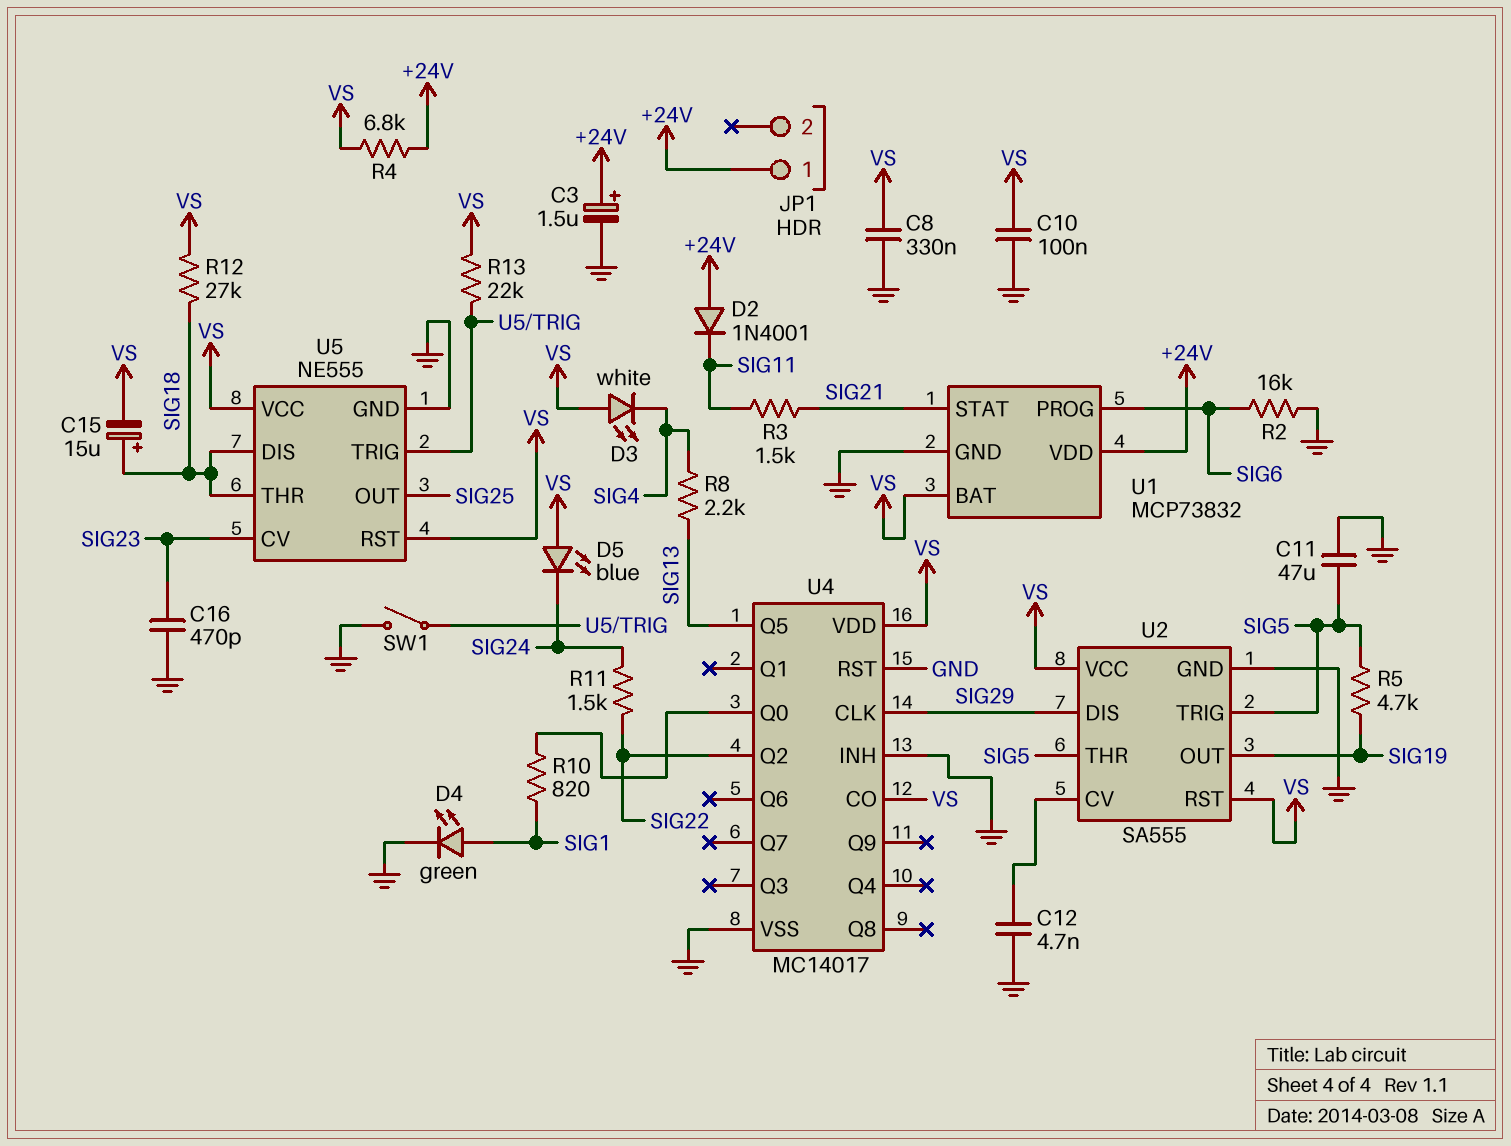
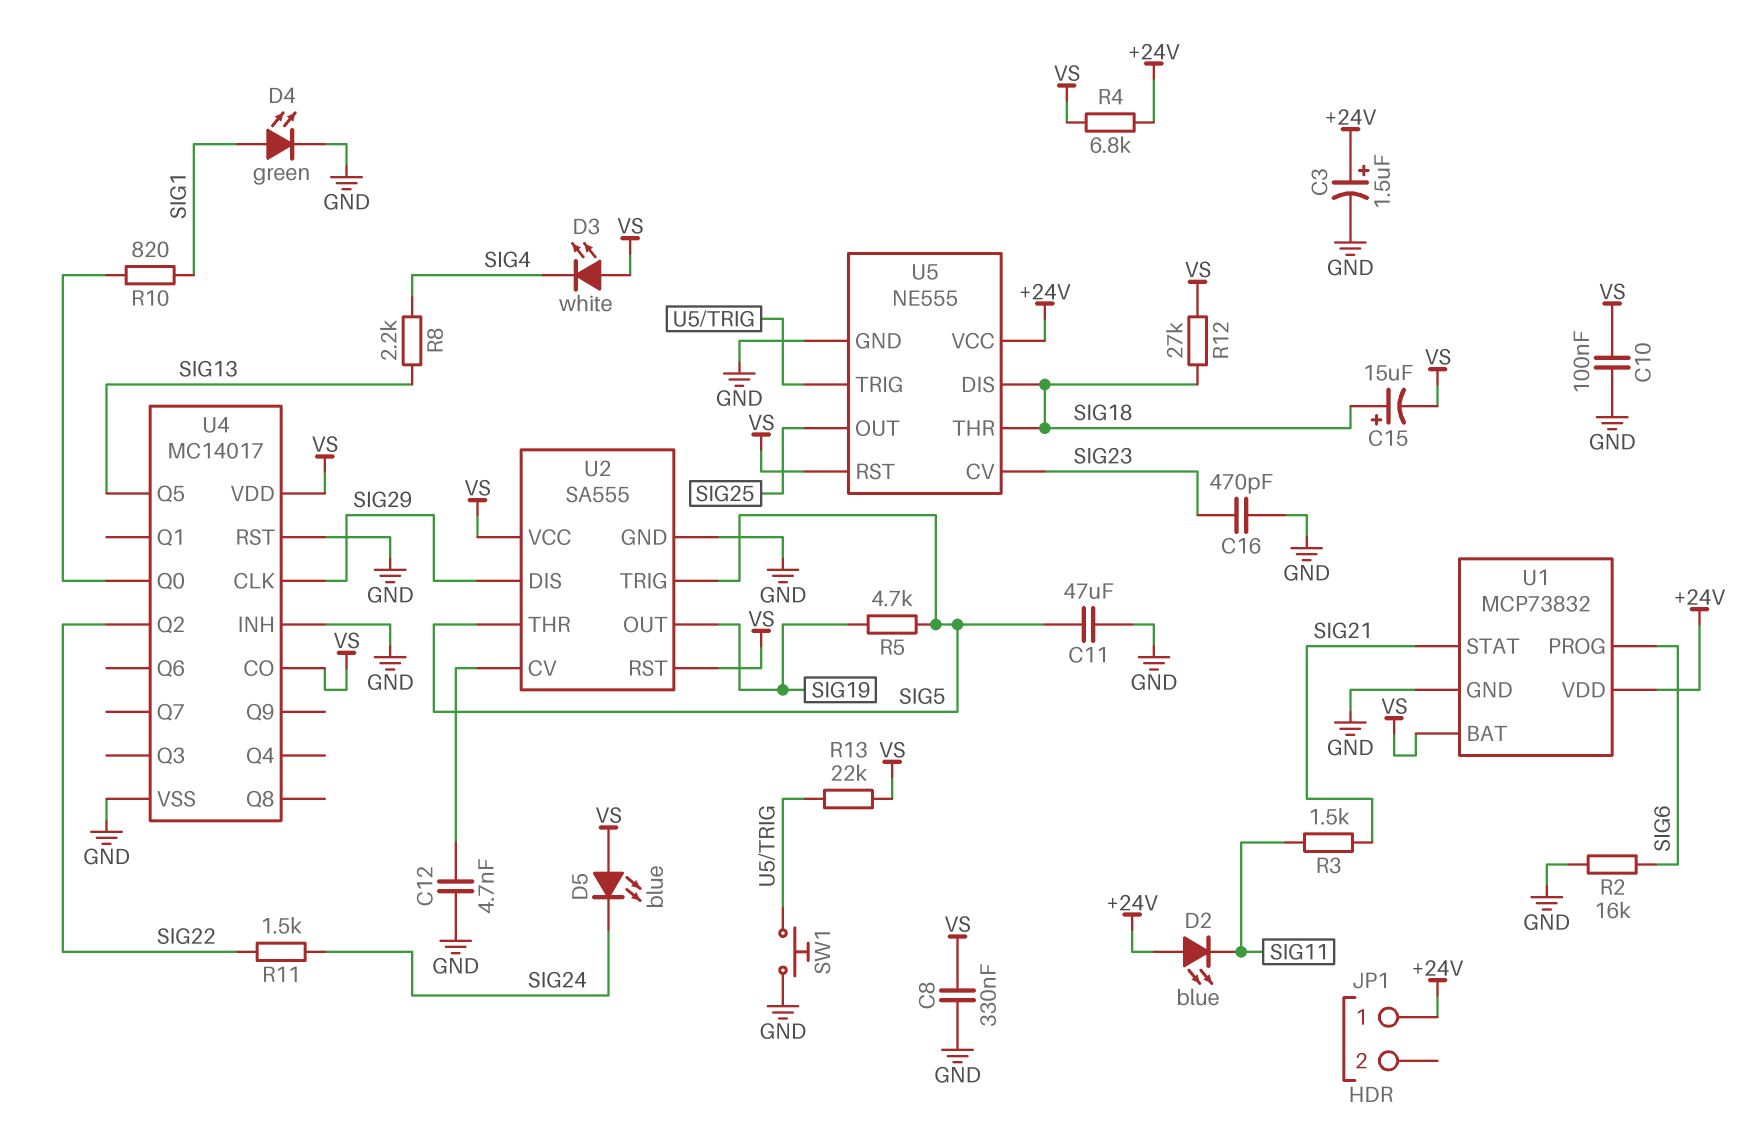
D2: diode 1N4001 (A +24V, K SIG11) -> LED blue (A +24V, K SIG11)
SW1: switch (GND, U5/TRIG) -> button (GND, U5/TRIG)
U5 pin VCC: VS -> +24V

